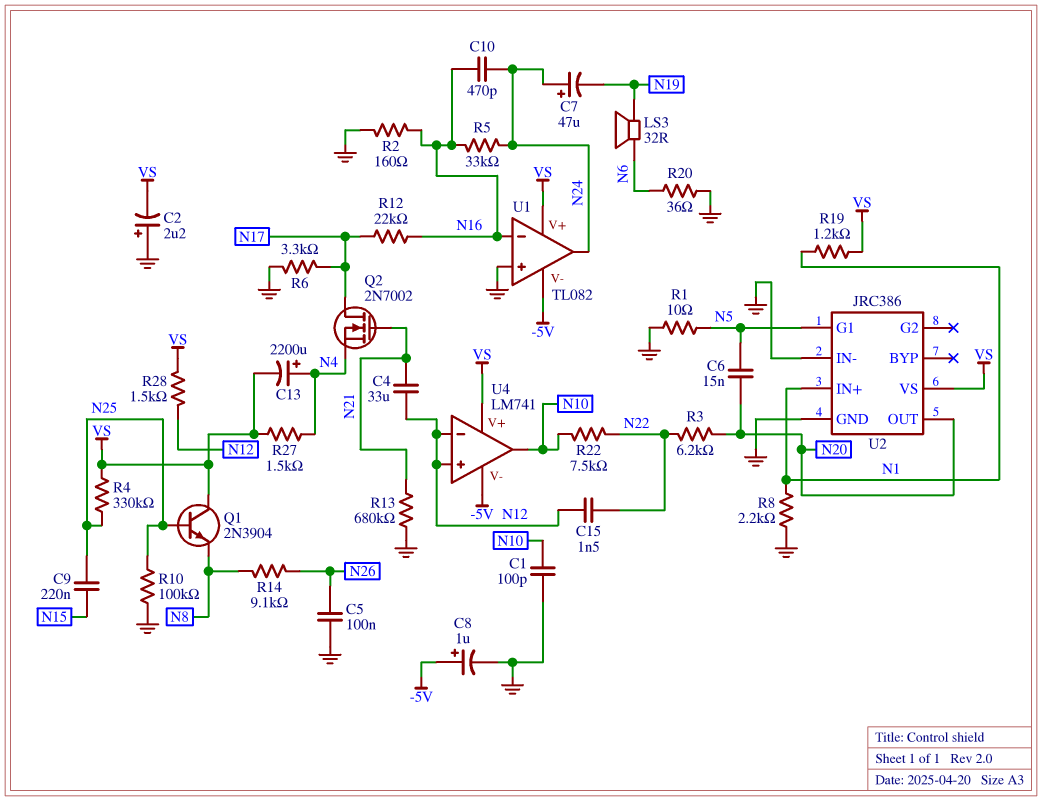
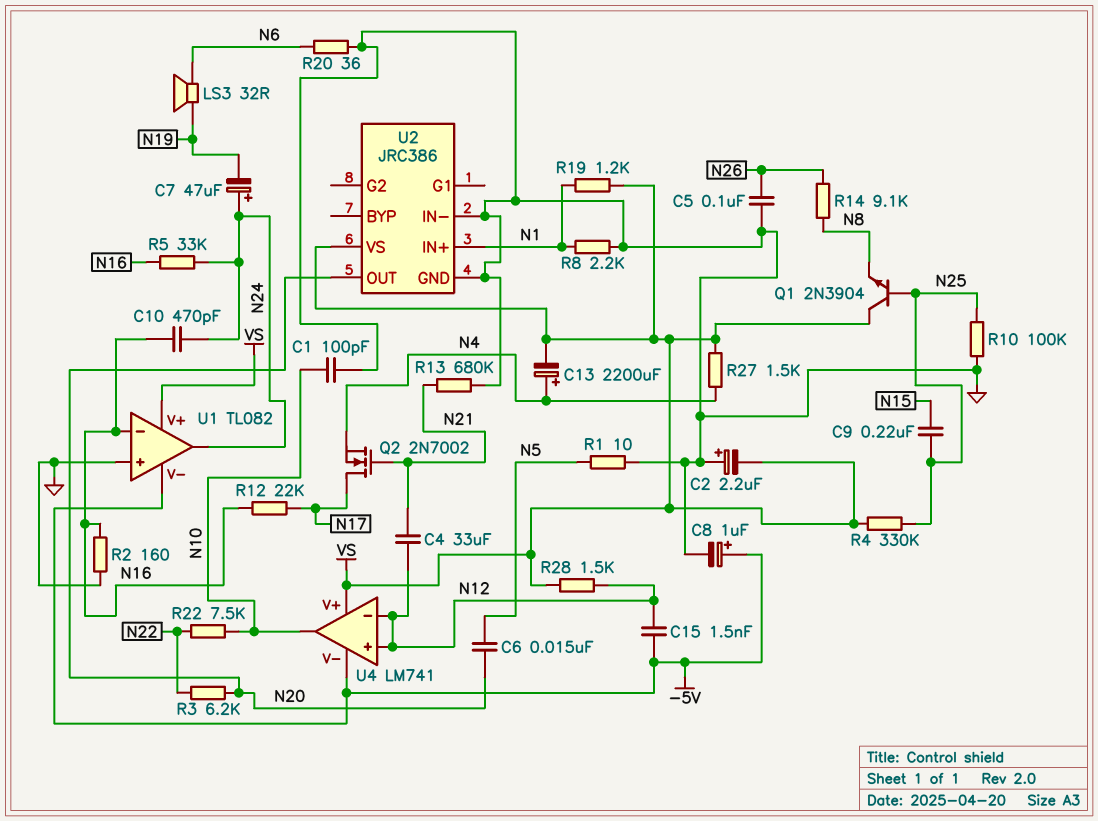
C15: 1.5nF (N12, N22) -> 1.5nF (-5V, N12)
R6: 3.3k (GND, N17) -> none
U2 pin G1: N5 -> none

